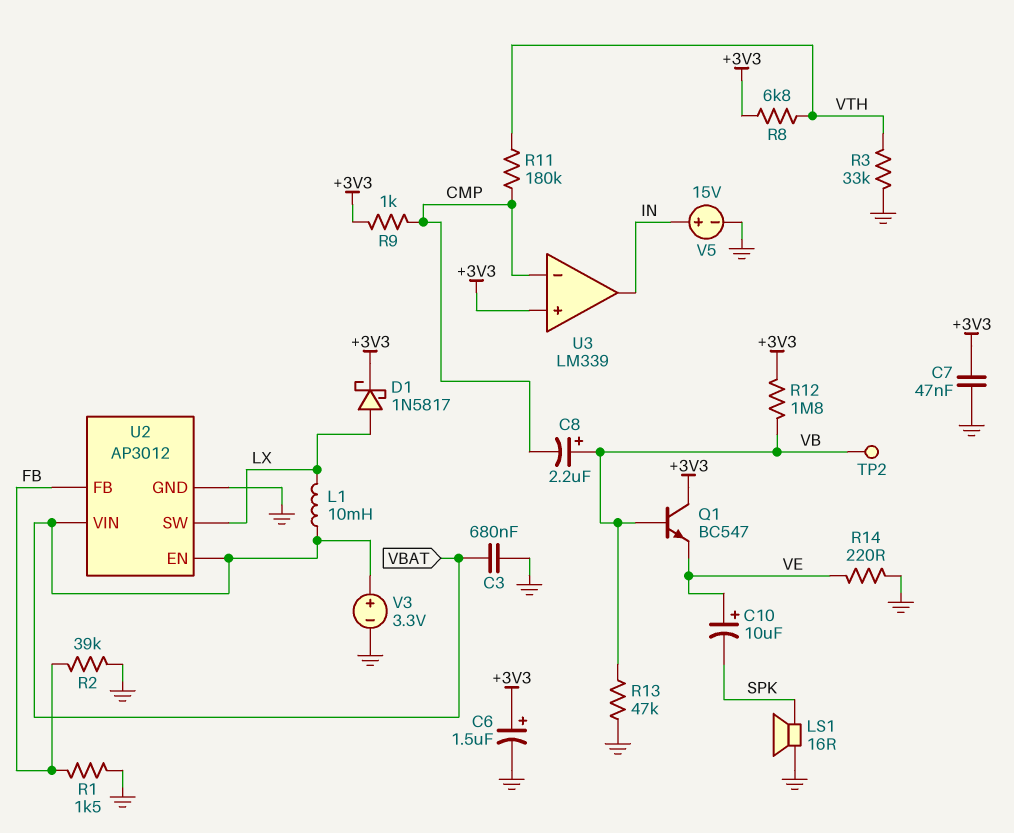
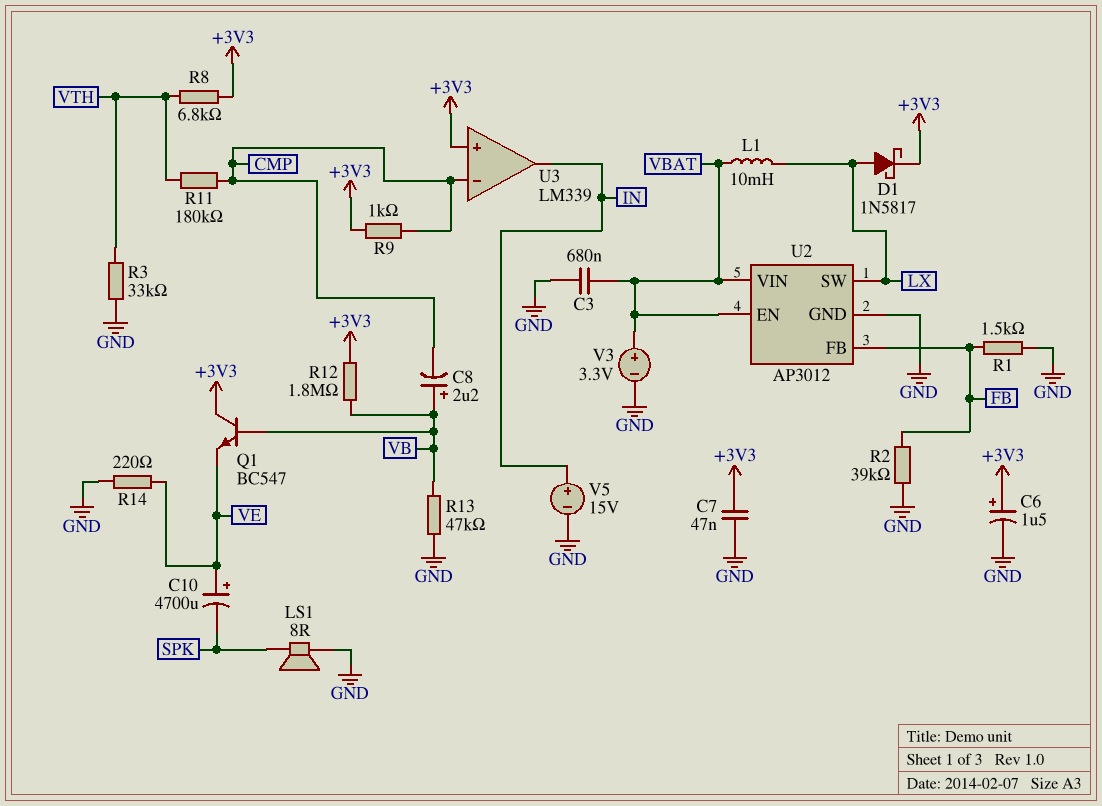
C10: 10uF (plus VE, minus SPK) -> 4700uF (plus VE, minus SPK)
LS1: speaker 16R (GND, SPK) -> speaker 8R (GND, SPK)
TP2: test point (VB) -> none

